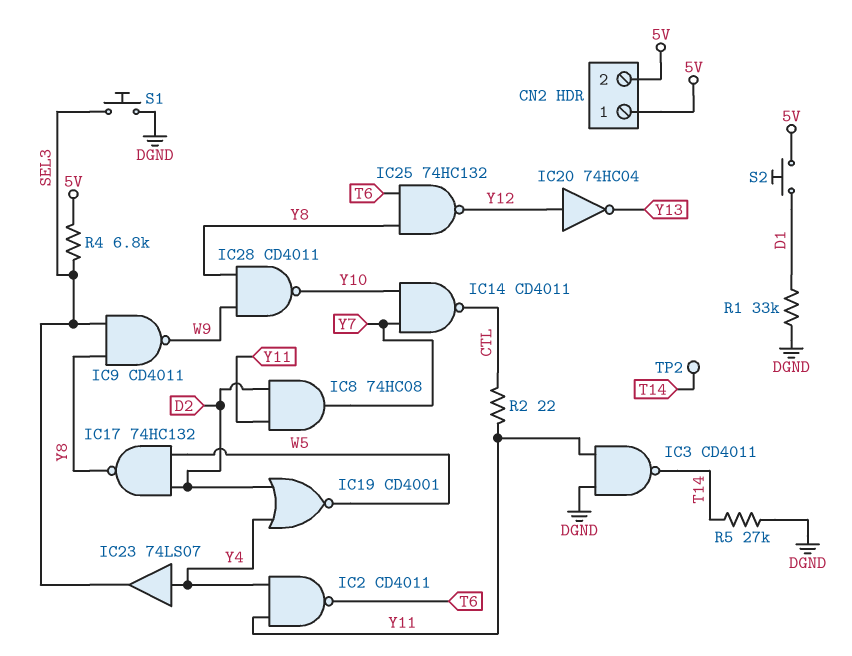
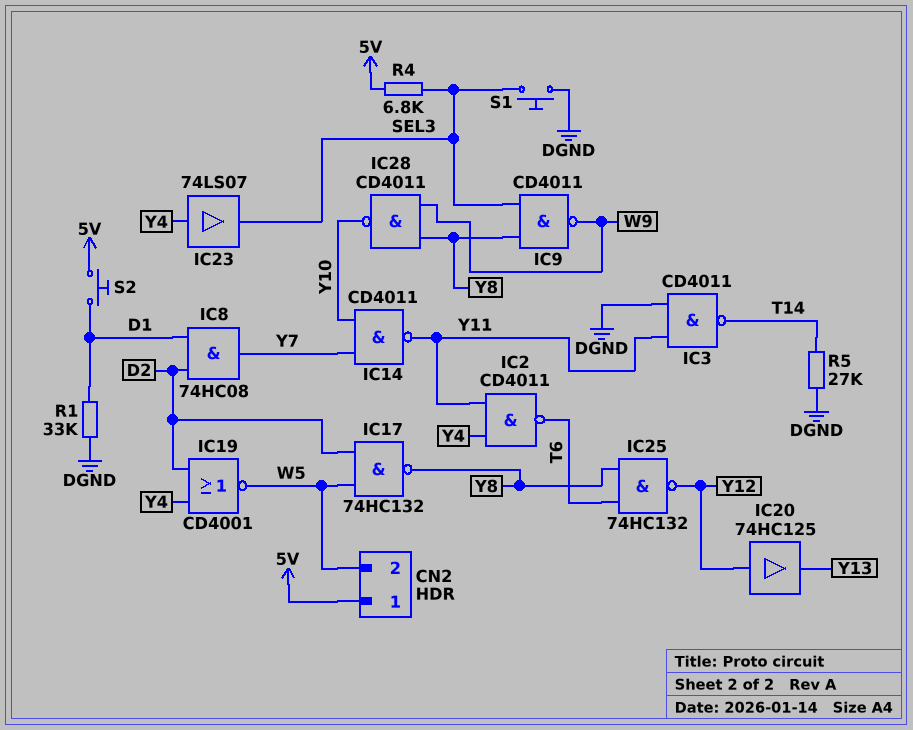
CN2 pin 2: 5V -> W5
IC8: AND 74HC08 (in D2, in Y11, out Y7) -> AND 74HC08 (in D1, in D2, out Y7)
IC14: NAND CD4011 (in Y7, in Y10, out CTL) -> NAND CD4011 (in Y7, in Y10, out Y11)
IC20: NOT 74HC04 (in Y12, out Y13) -> buffer 74HC125 (in Y12, out Y13)
R2: 22 (CTL, Y11) -> none
TP2: test point (T14) -> none

